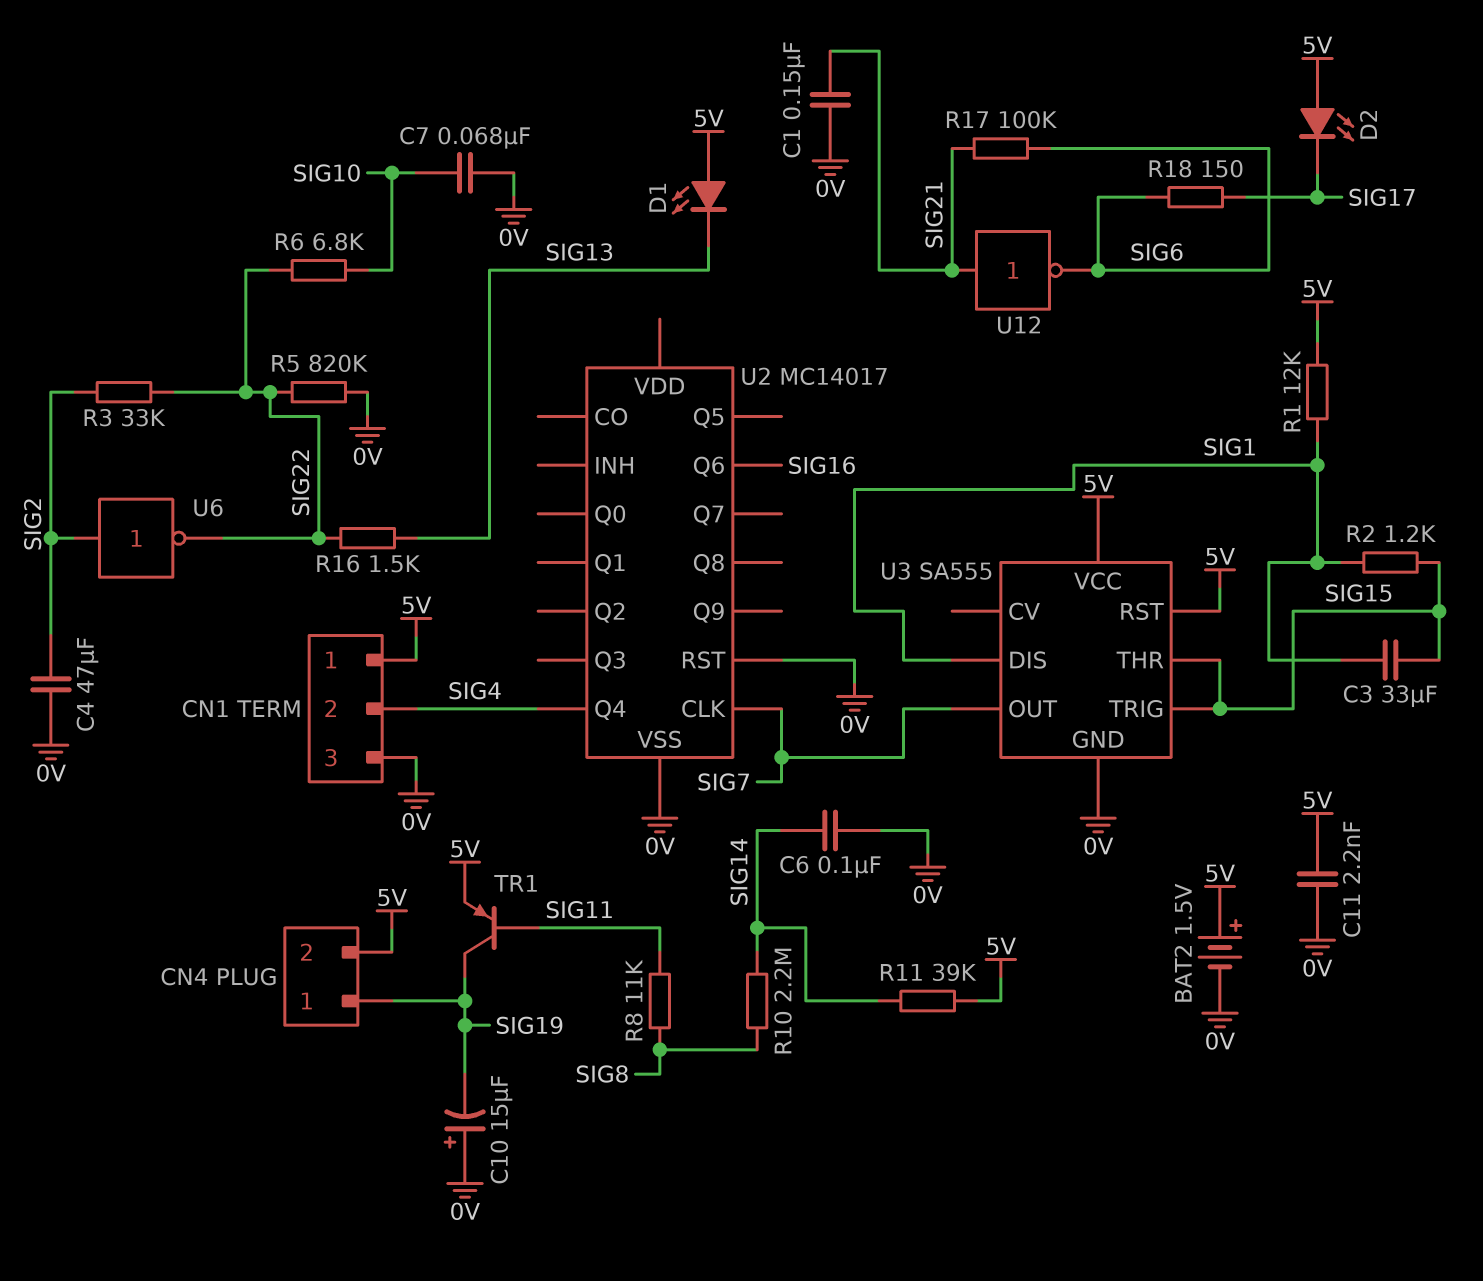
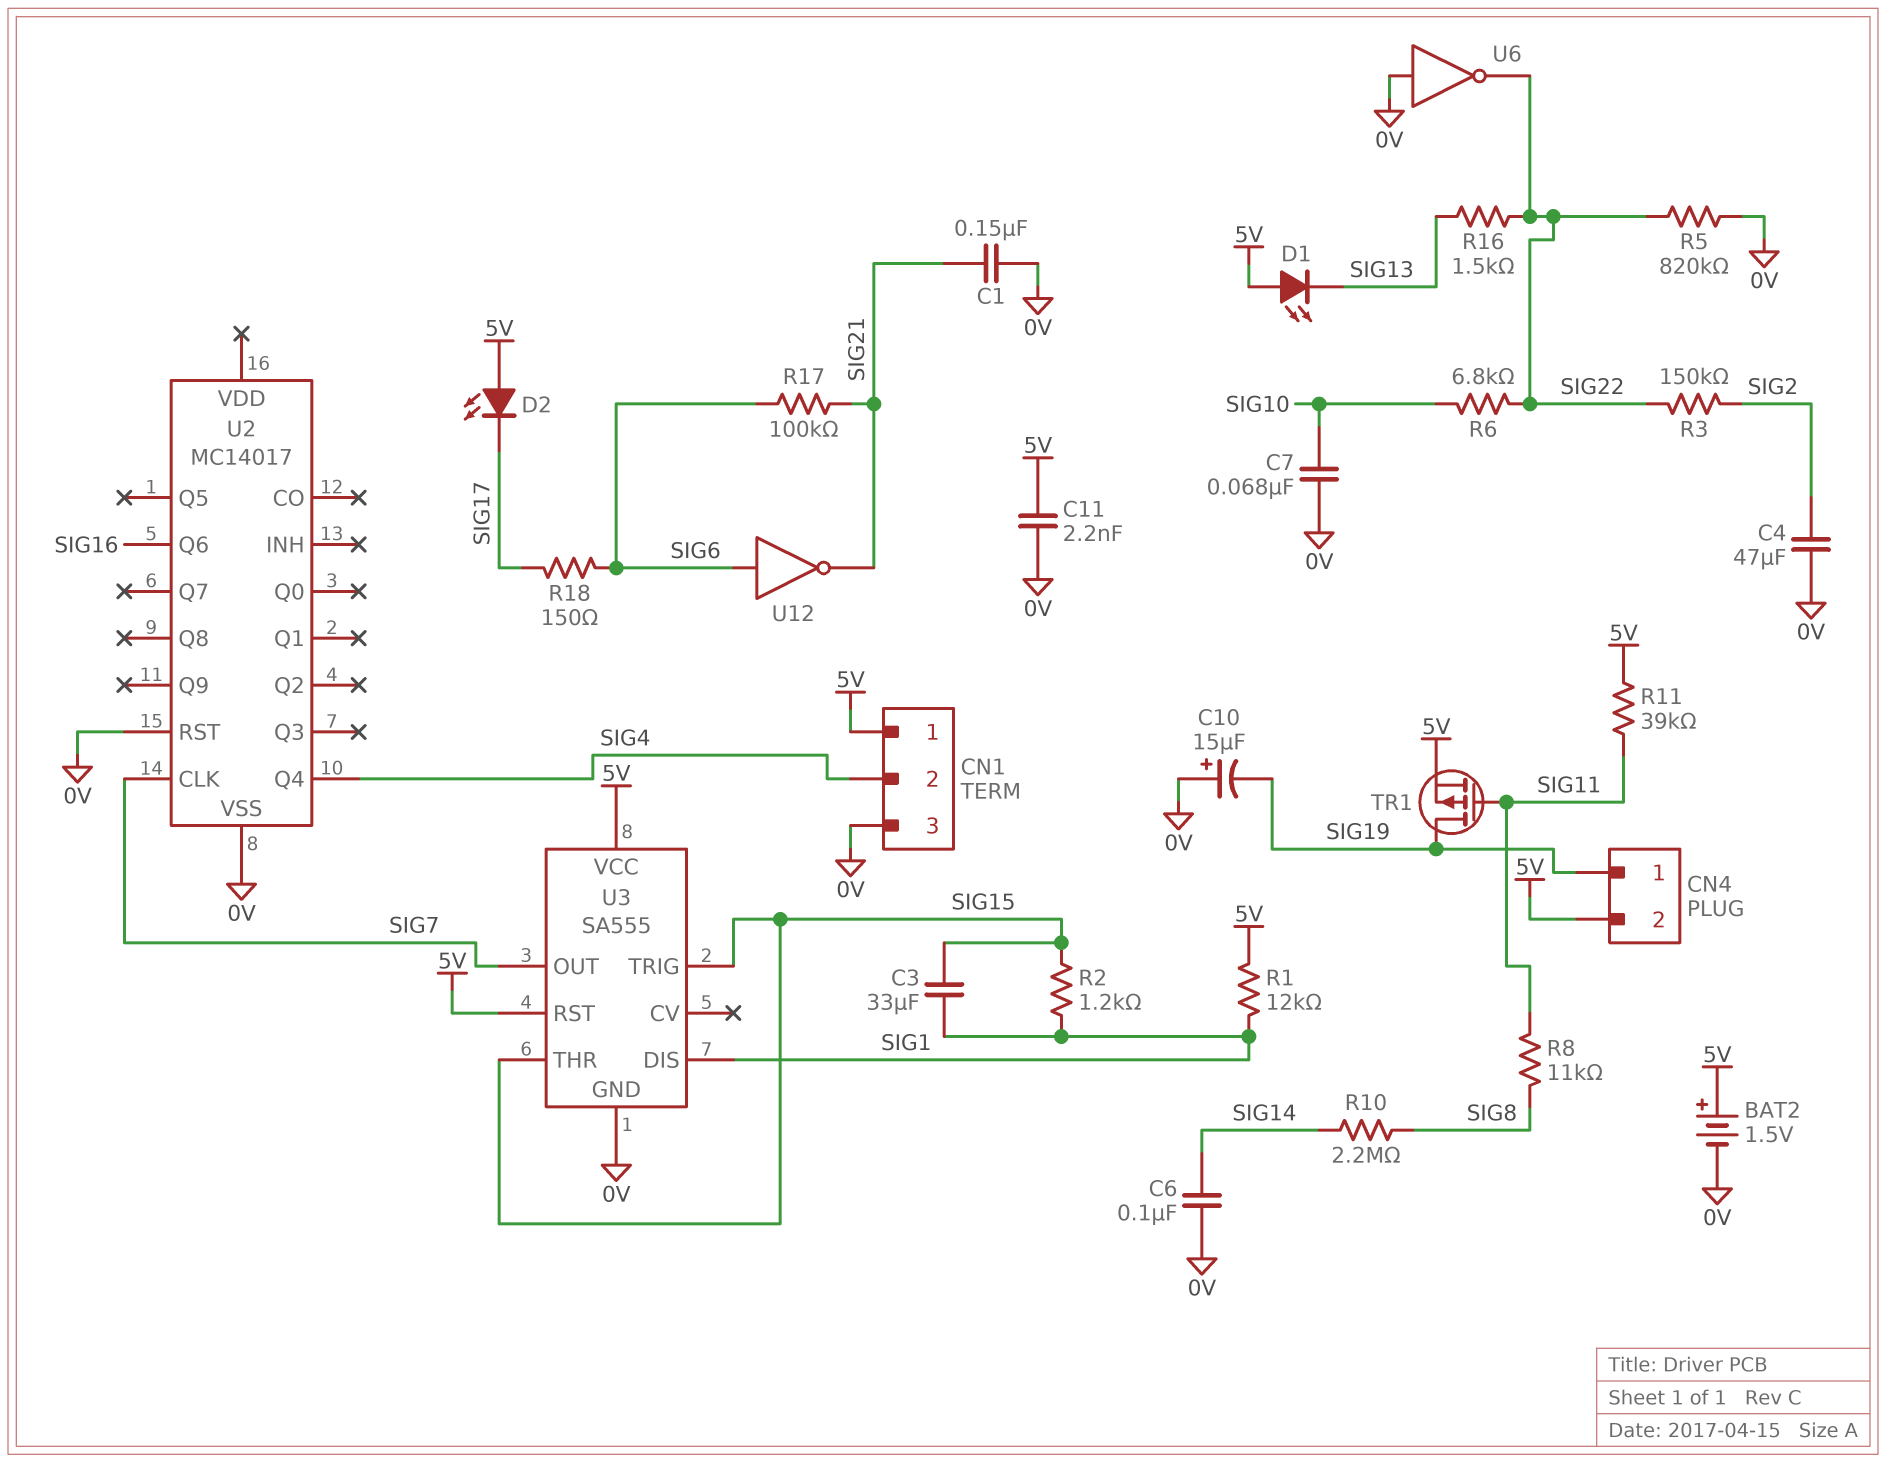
R3: 33k (SIG2, SIG22) -> 150k (SIG2, SIG22)
R11: 39k (5V, SIG14) -> 39k (5V, SIG11)
TR1: PNP (B SIG11, C SIG19, E 5V) -> PMOS (G SIG11, D SIG19, S 5V)
U6: NOT (in SIG2, out SIG22) -> NOT (in 0V, out SIG22)
U12: NOT (in SIG21, out SIG6) -> NOT (in SIG6, out SIG21)

